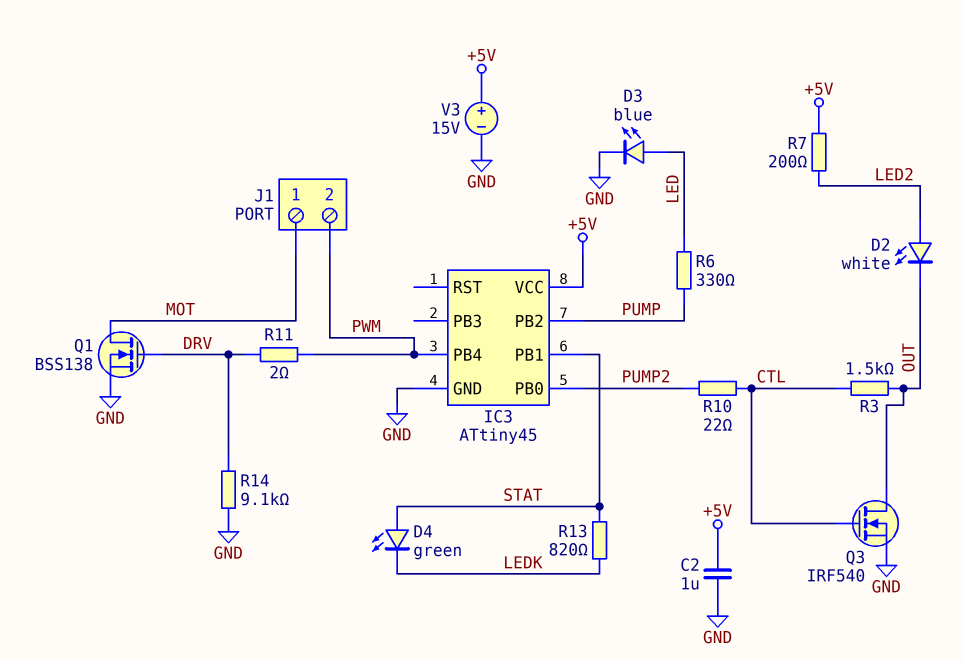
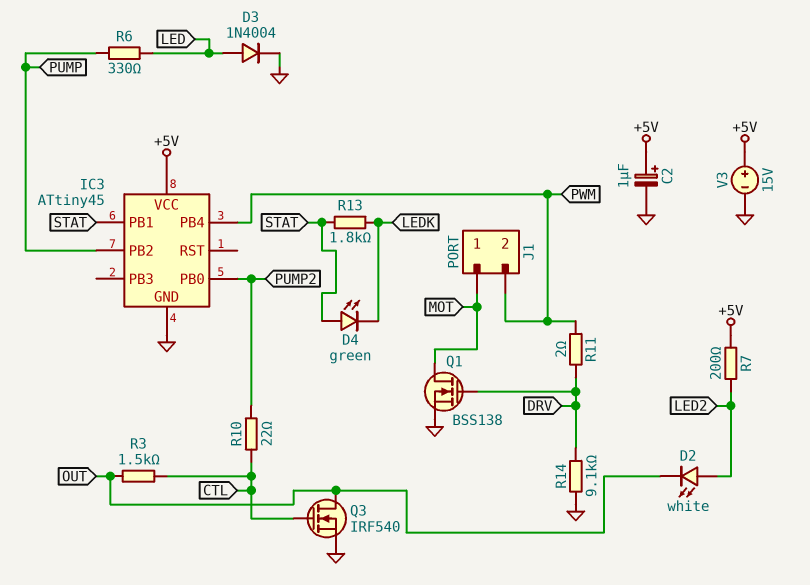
C2: 1uF (+5V, GND) -> 1uF (plus +5V, minus GND)
D3: LED blue (A LED, K GND) -> diode 1N4004 (A LED, K GND)
R13: 820 (LEDK, STAT) -> 1.8k (LEDK, STAT)

